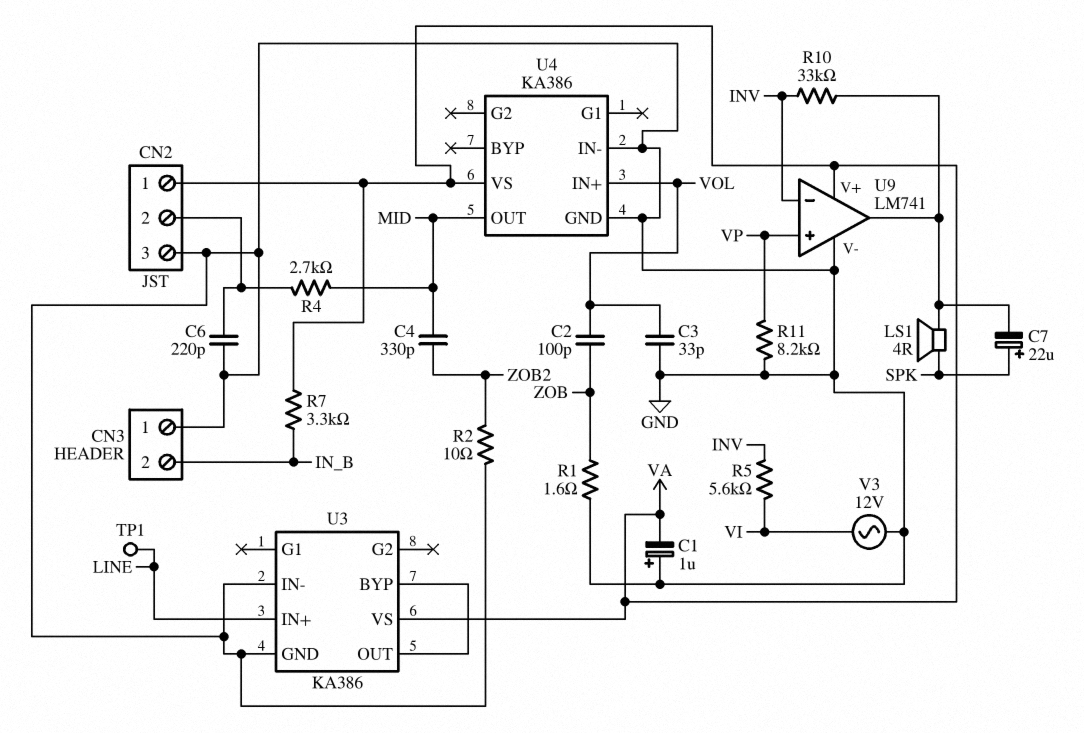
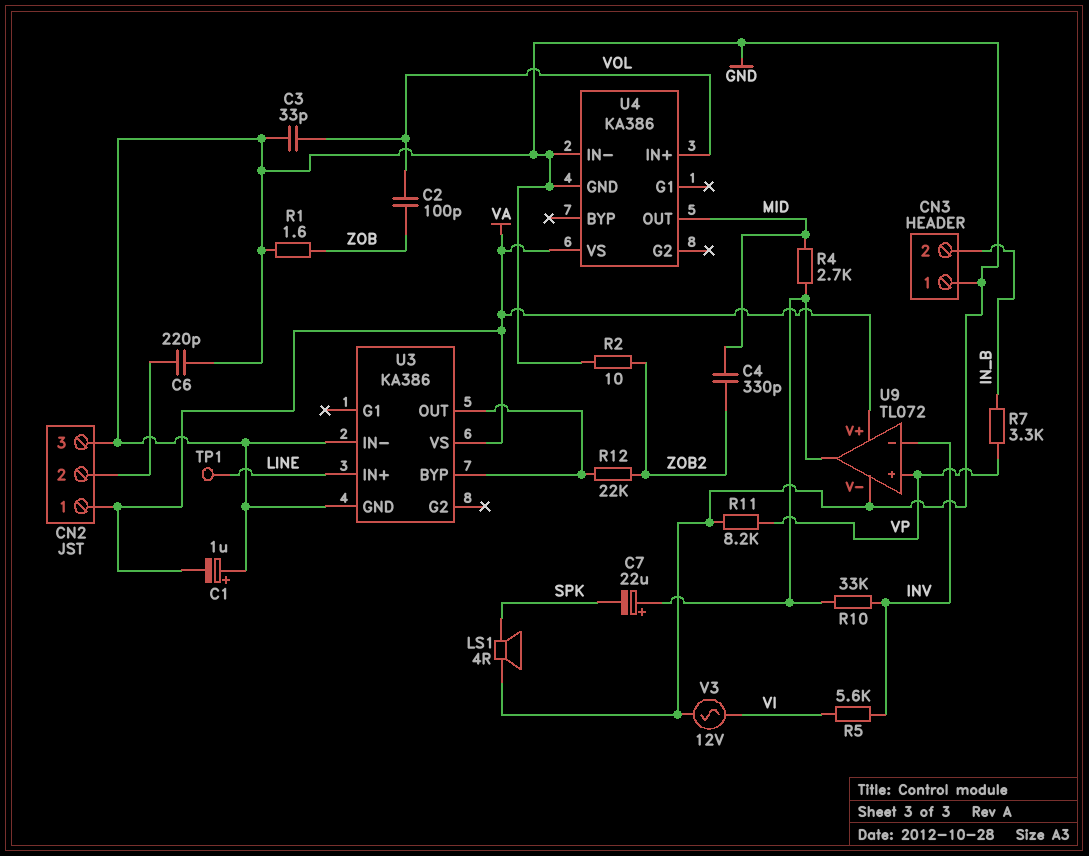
C7: 22uF (plus SPK, minus U9/out) -> 22uF (plus U9/out, minus SPK)
LS1: speaker 4R (SPK, U9/out) -> speaker 4R (GND, SPK)
R4: 2.7k (CN2/2, MID) -> 2.7k (MID, U9/out)
R7: 3.3k (IN_B, VA) -> 3.3k (IN_B, VP)
R12: none -> 22k (U3/BYP, ZOB2)
U9: LM741 -> TL072

